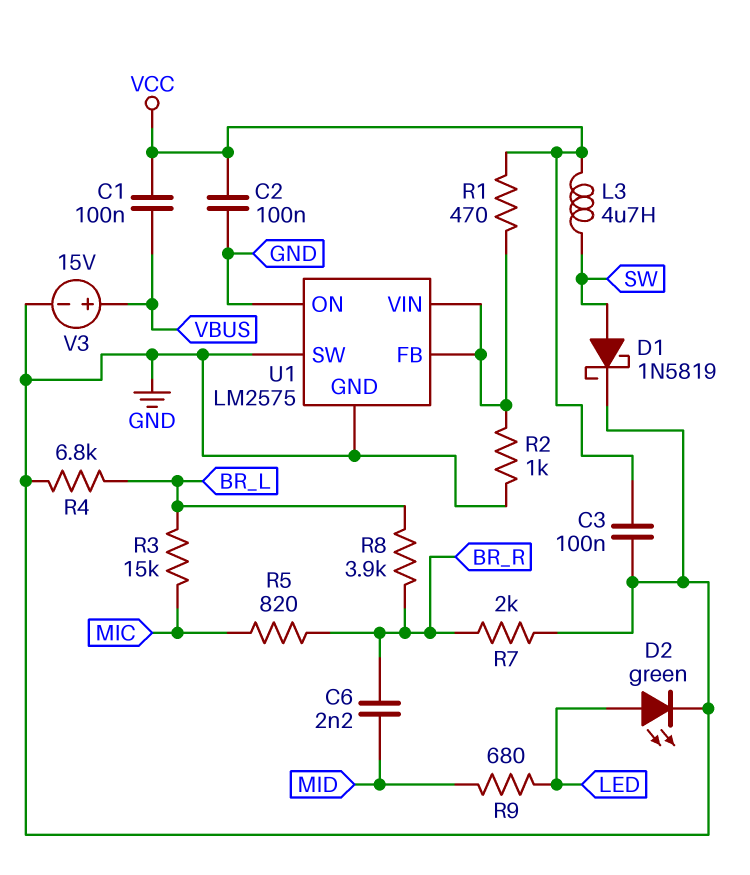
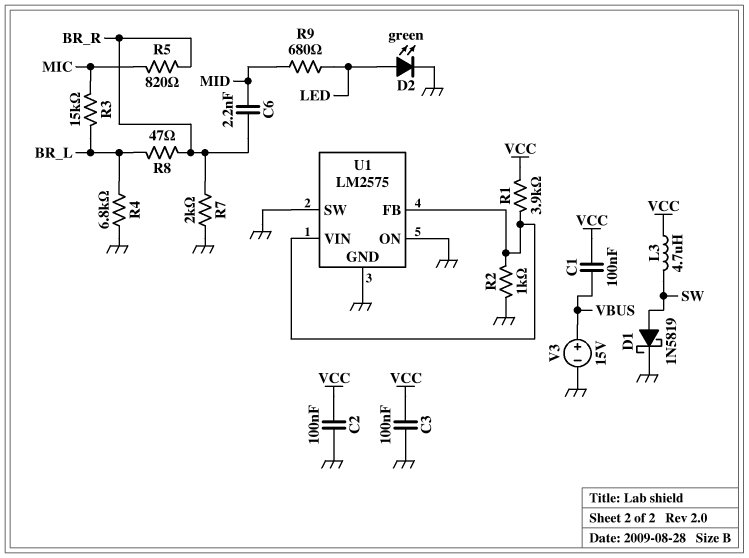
R1: 470 (U1/FB, VCC) -> 3.9k (U1/FB, VCC)
R8: 3.9k (BR_L, BR_R) -> 47 (BR_L, BR_R)

